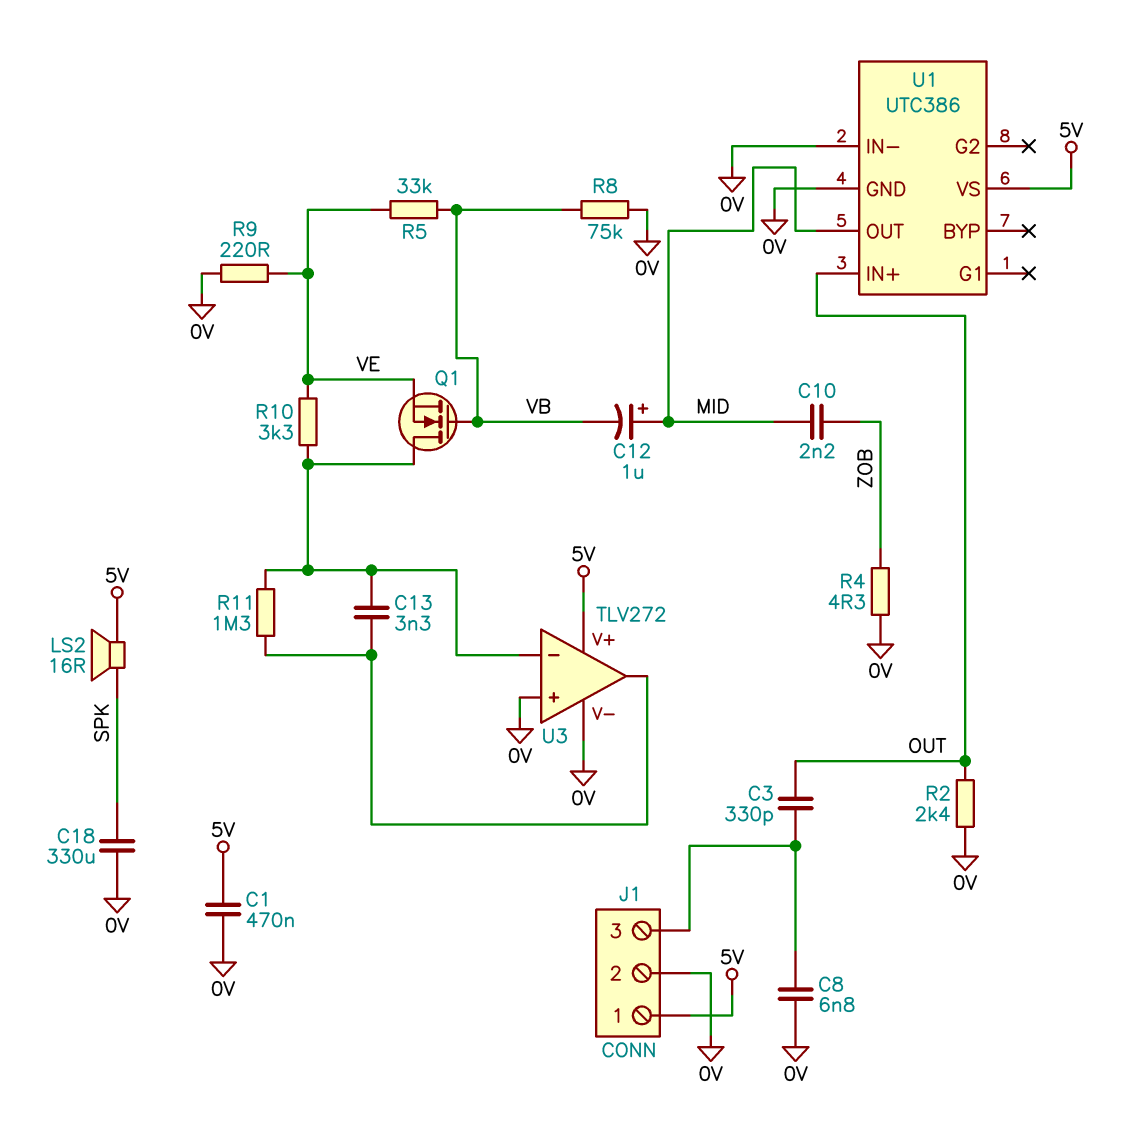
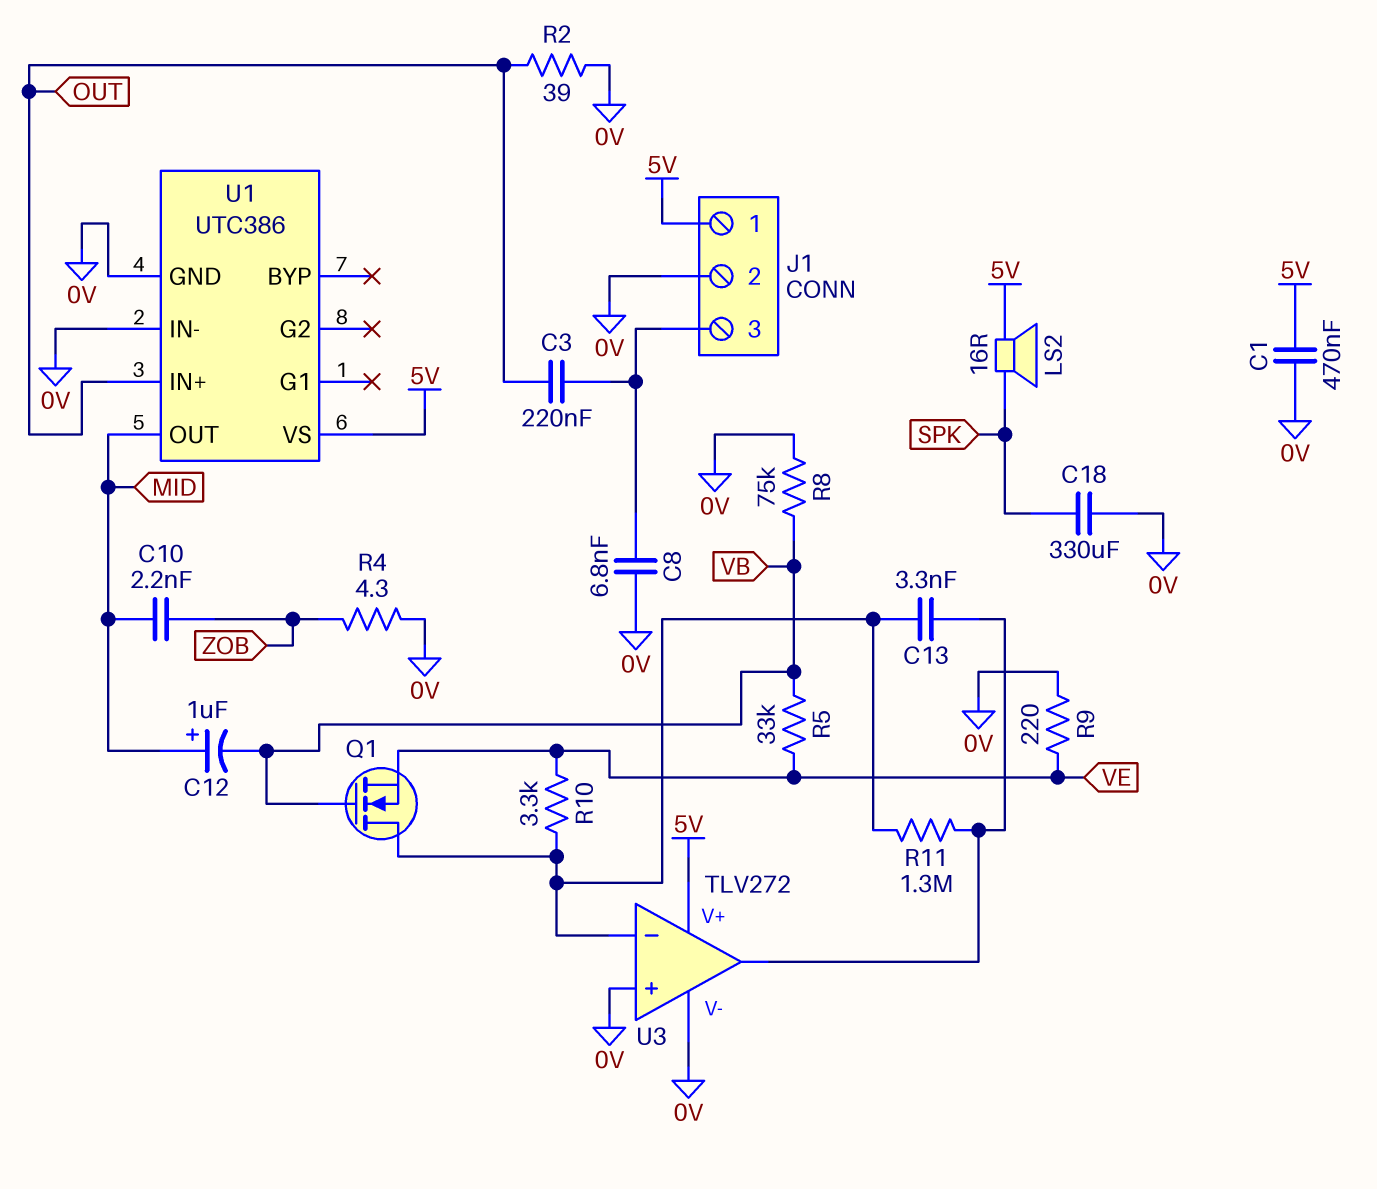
C3: 330pF (J1/3, OUT) -> 220nF (J1/3, OUT)
R2: 2.4k (0V, OUT) -> 39 (0V, OUT)

